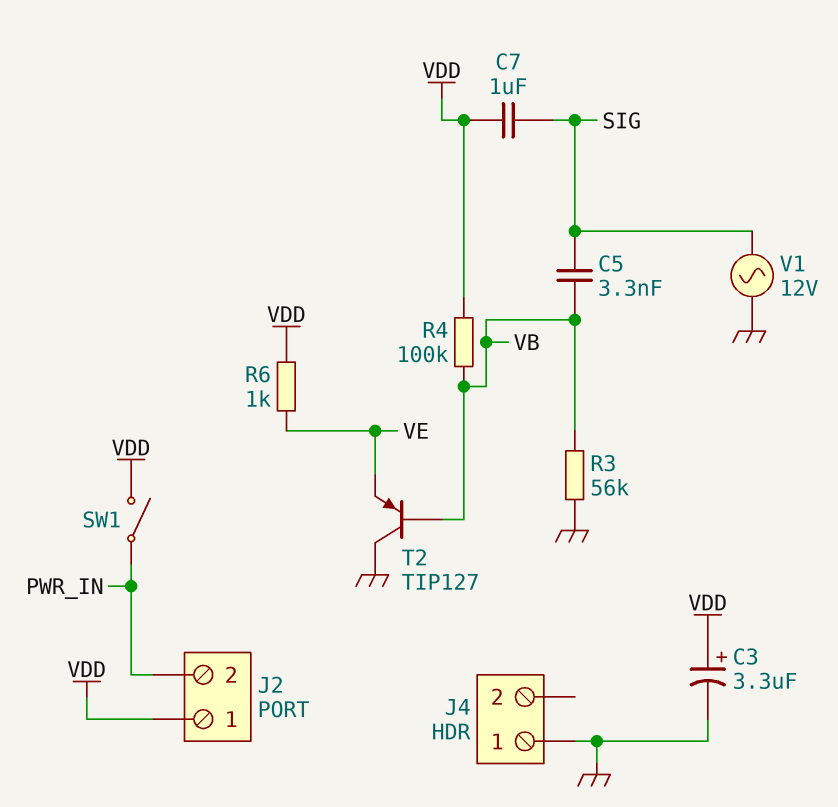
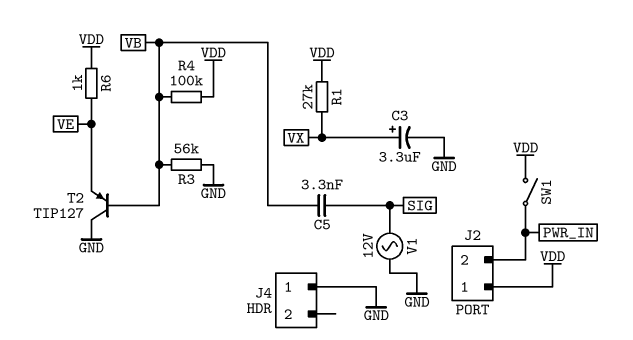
C3: 3.3uF (plus VDD, minus GND) -> 3.3uF (plus VX, minus GND)
C7: 1uF (SIG, VDD) -> none
R1: none -> 27k (VDD, VX)

